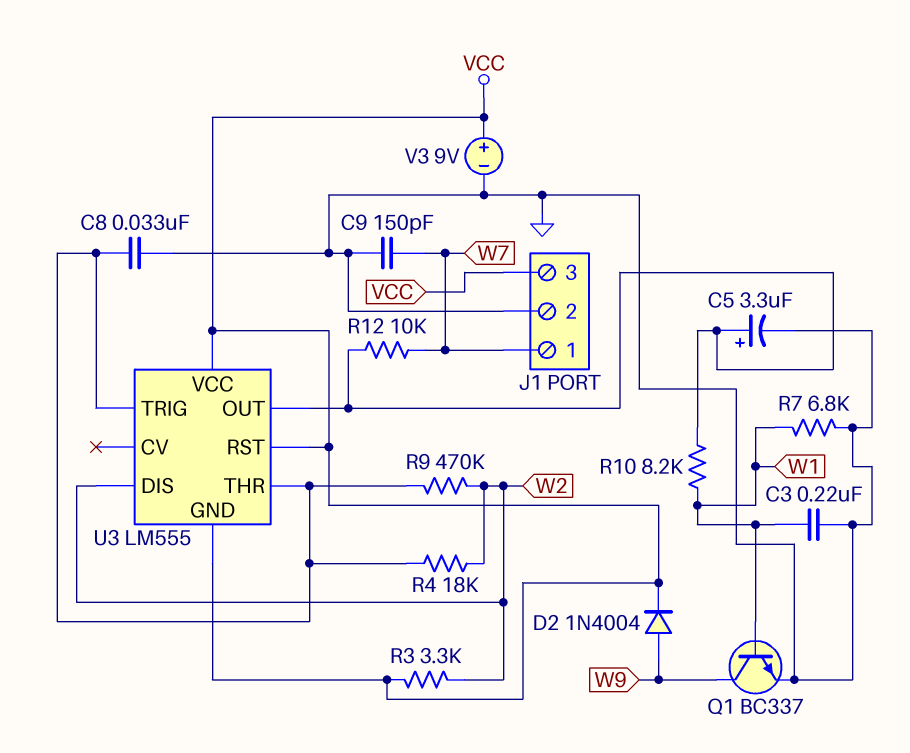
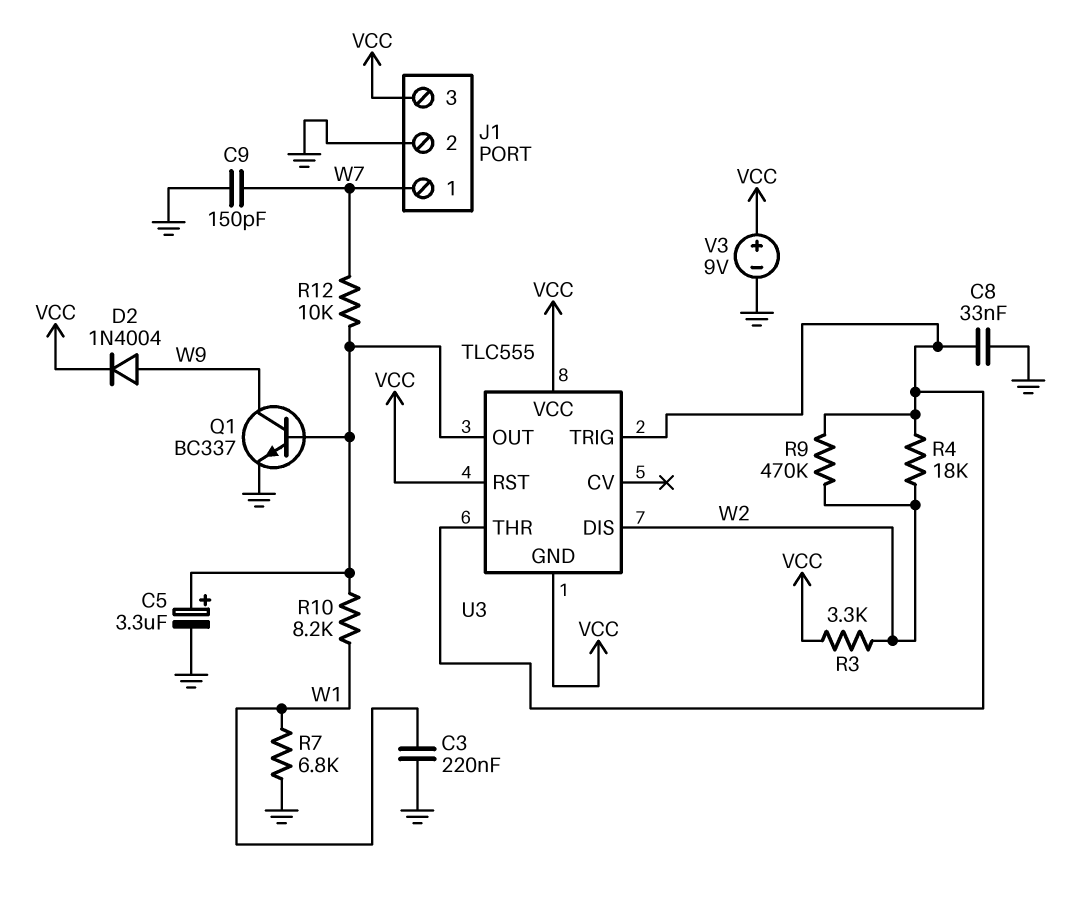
Q1: NPN BC337 (B W1, C W9, E GND) -> NPN BC337 (B U3/OUT, C W9, E GND)
U3: LM555 -> TLC555

